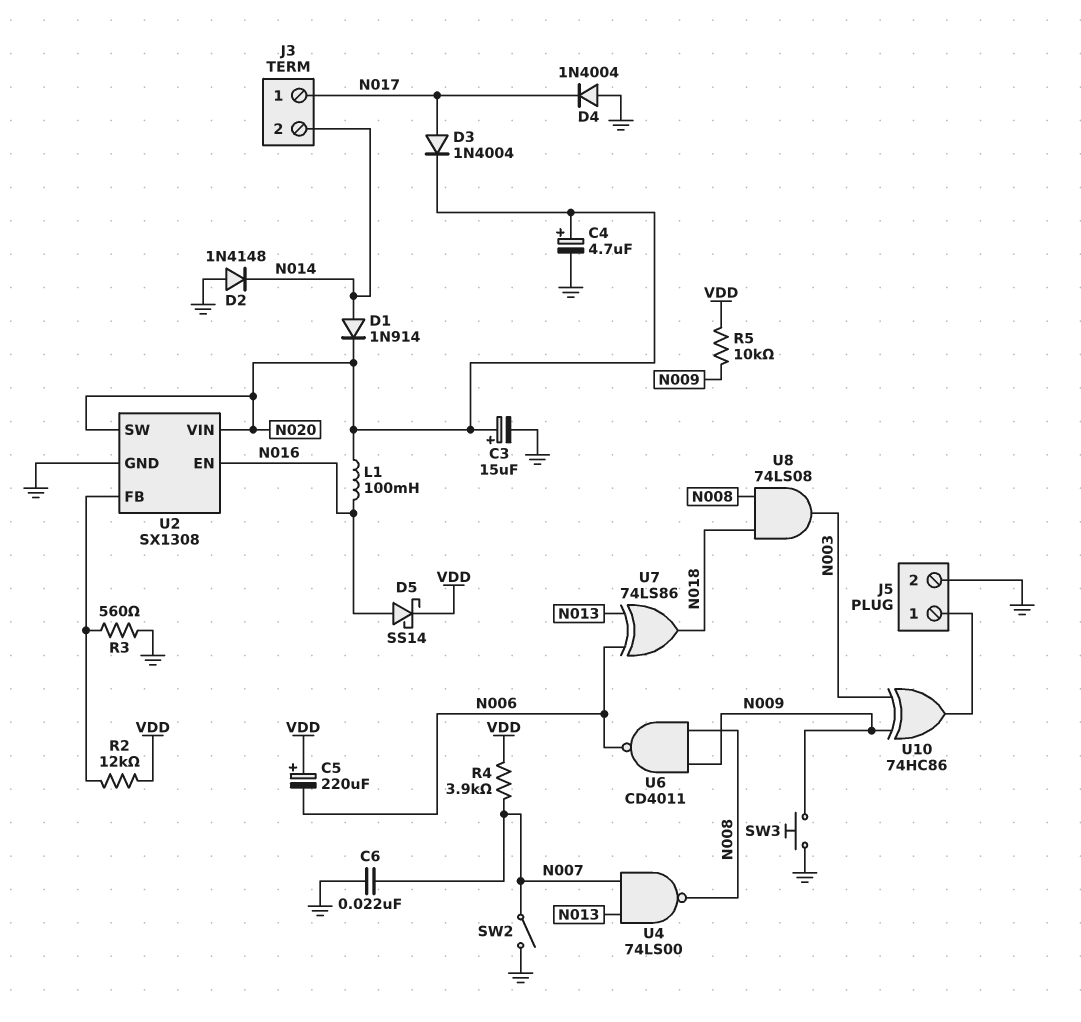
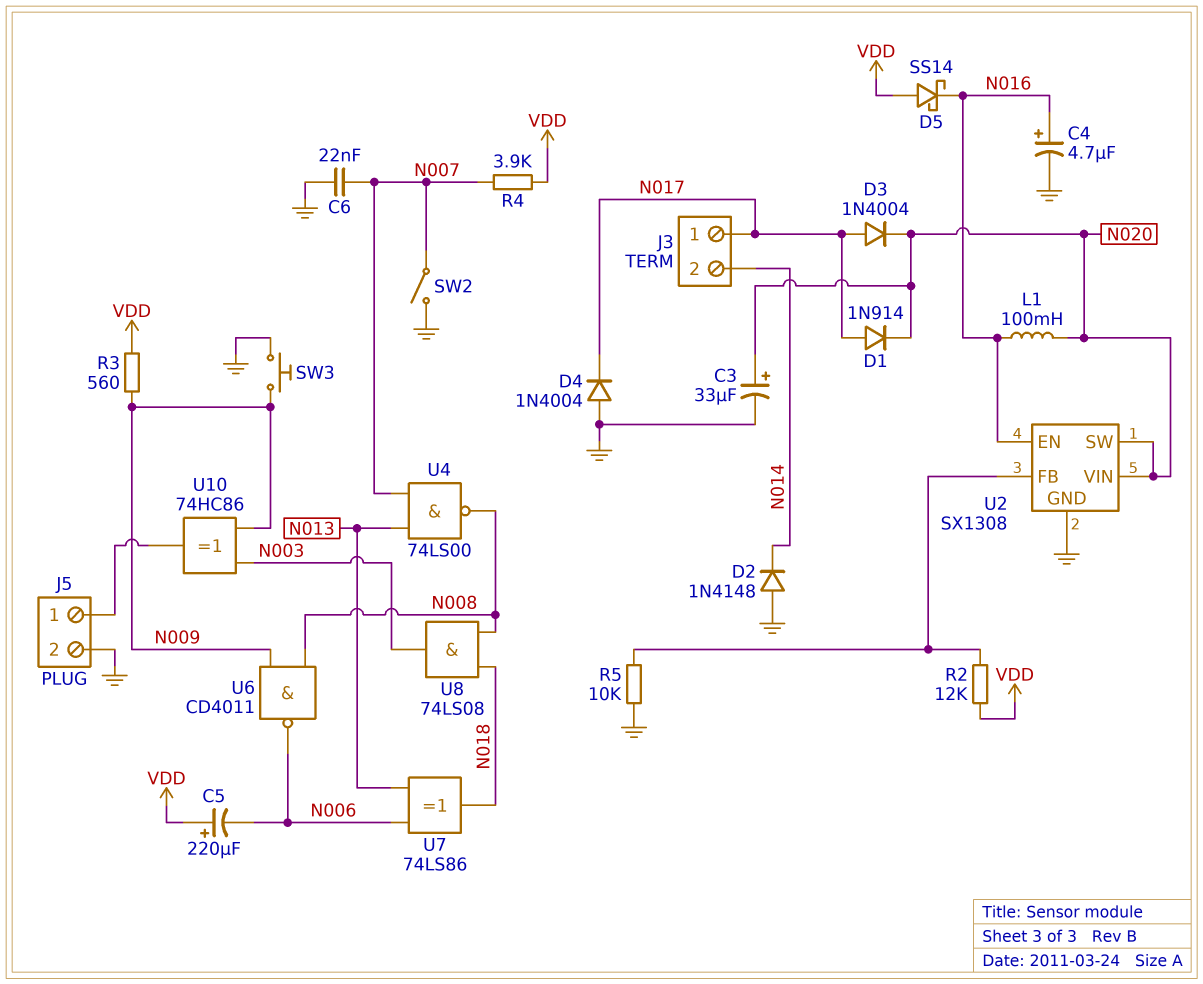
C3: 15uF (plus N020, minus GND) -> 33uF (plus N020, minus GND)
C4: 4.7uF (plus N020, minus GND) -> 4.7uF (plus N016, minus GND)
D1: diode 1N914 (A N014, K N020) -> diode 1N914 (A N017, K N020)
D5: schottky SS14 (A N016, K VDD) -> schottky SS14 (A VDD, K N016)
R3: 560 (GND, U2/FB) -> 560 (N009, VDD)
R5: 10k (N009, VDD) -> 10k (GND, U2/FB)

